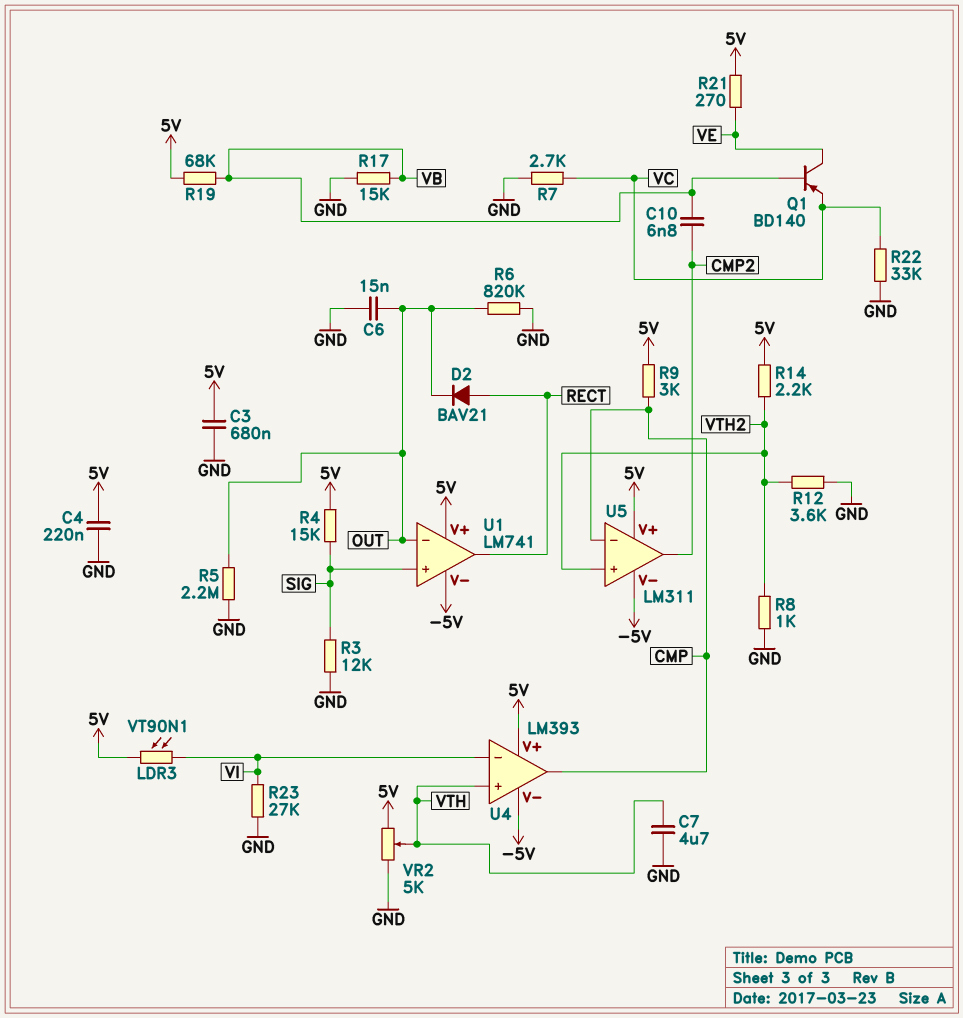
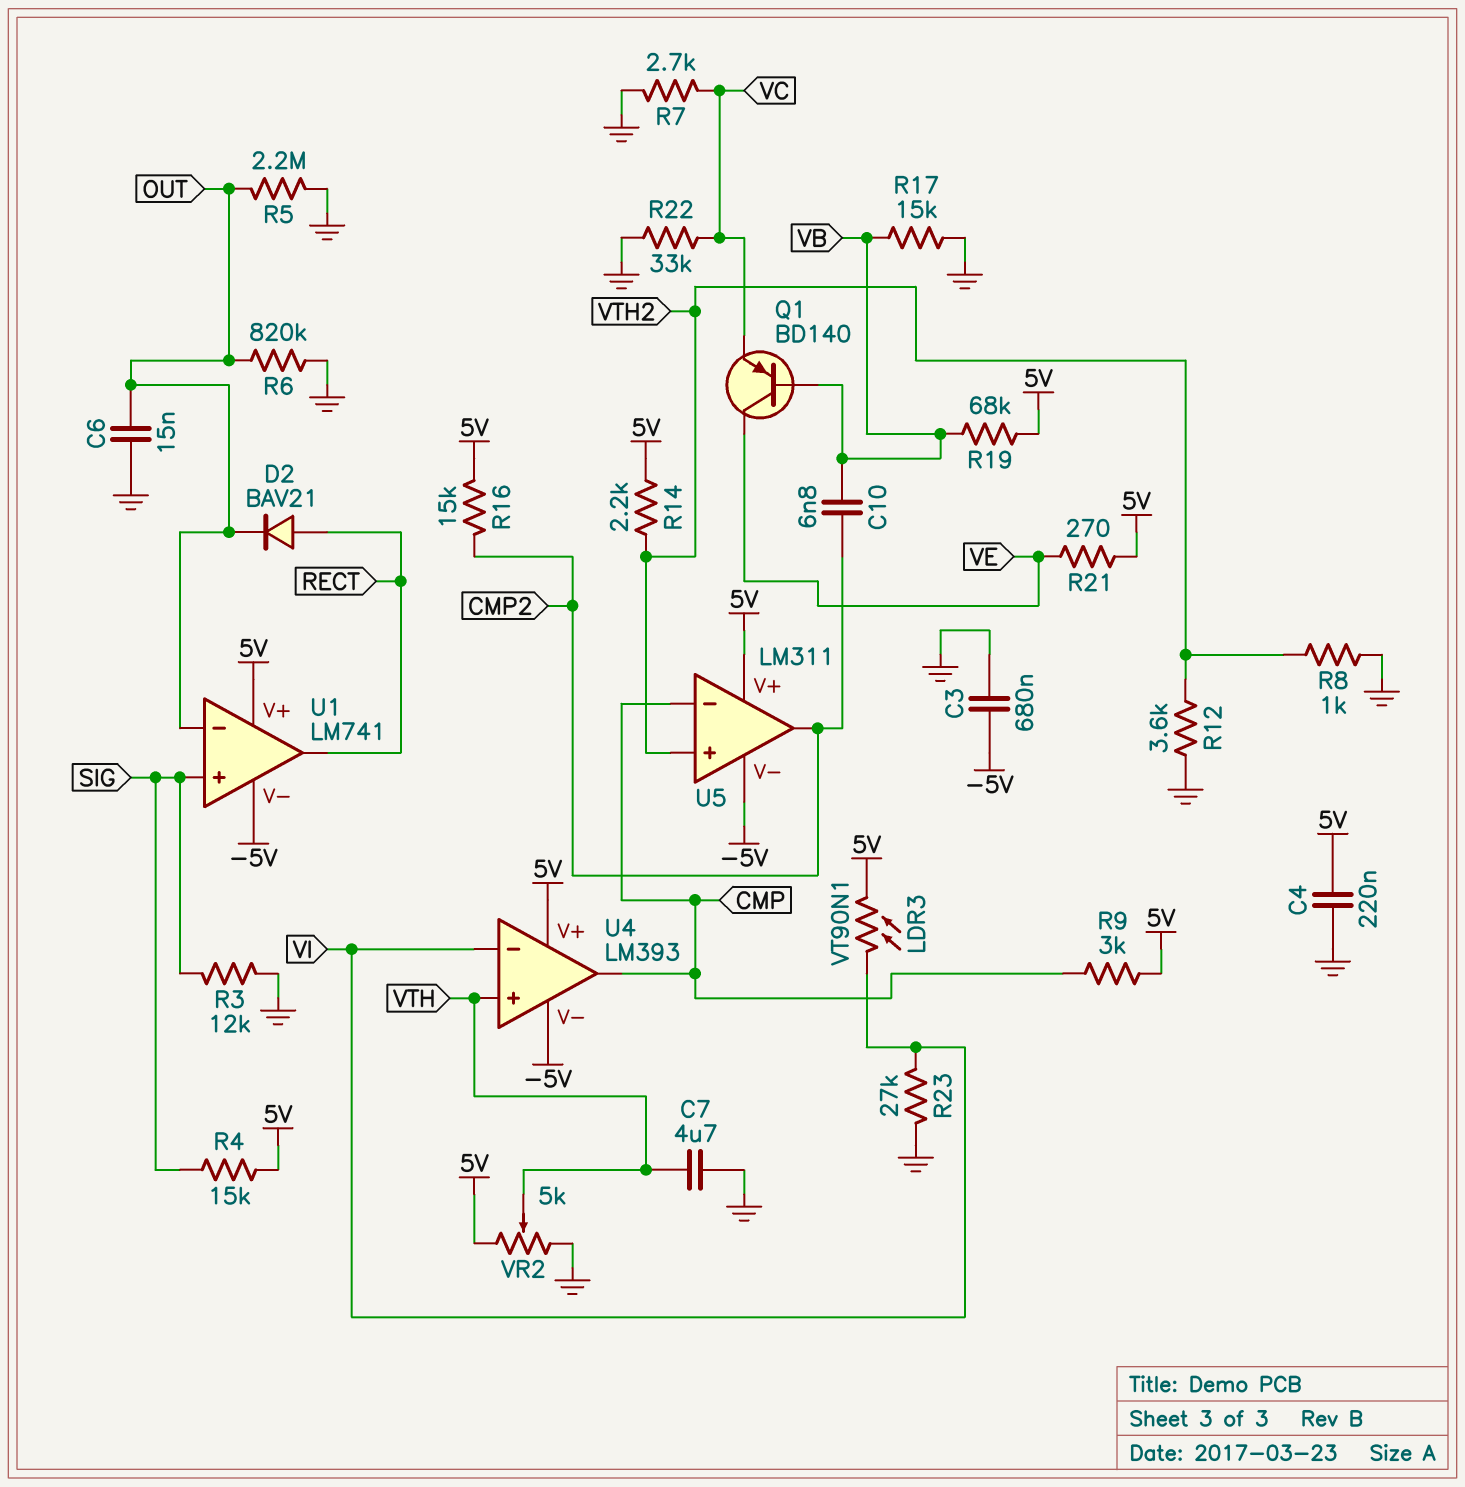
C3: 680nF (5V, GND) -> 680nF (-5V, GND)
R16: none -> 15k (5V, CMP2)

